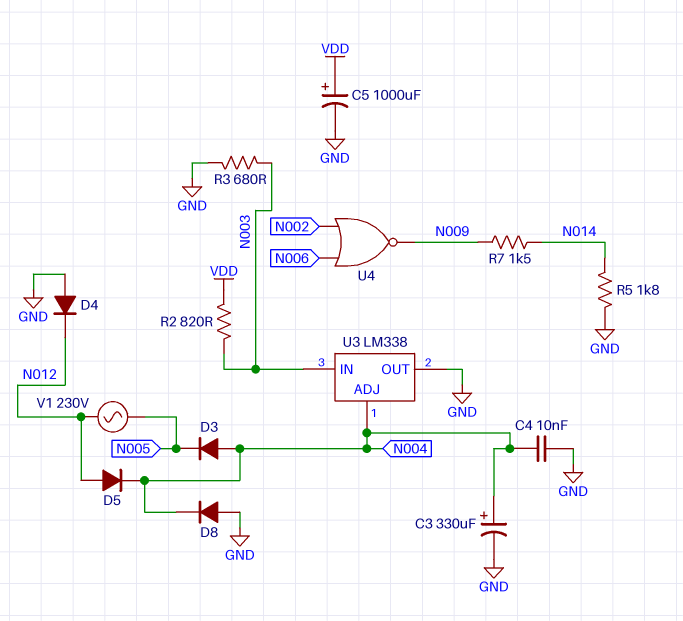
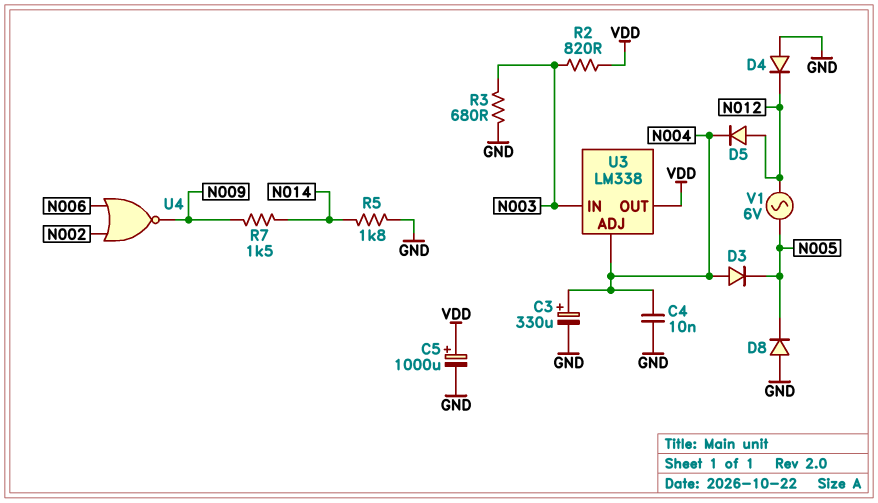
D8: diode (A GND, K N004) -> diode (A GND, K N005)
U3 pin OUT: GND -> VDD
V1: AC 230V (N005, N012) -> AC 6V (N005, N012)

